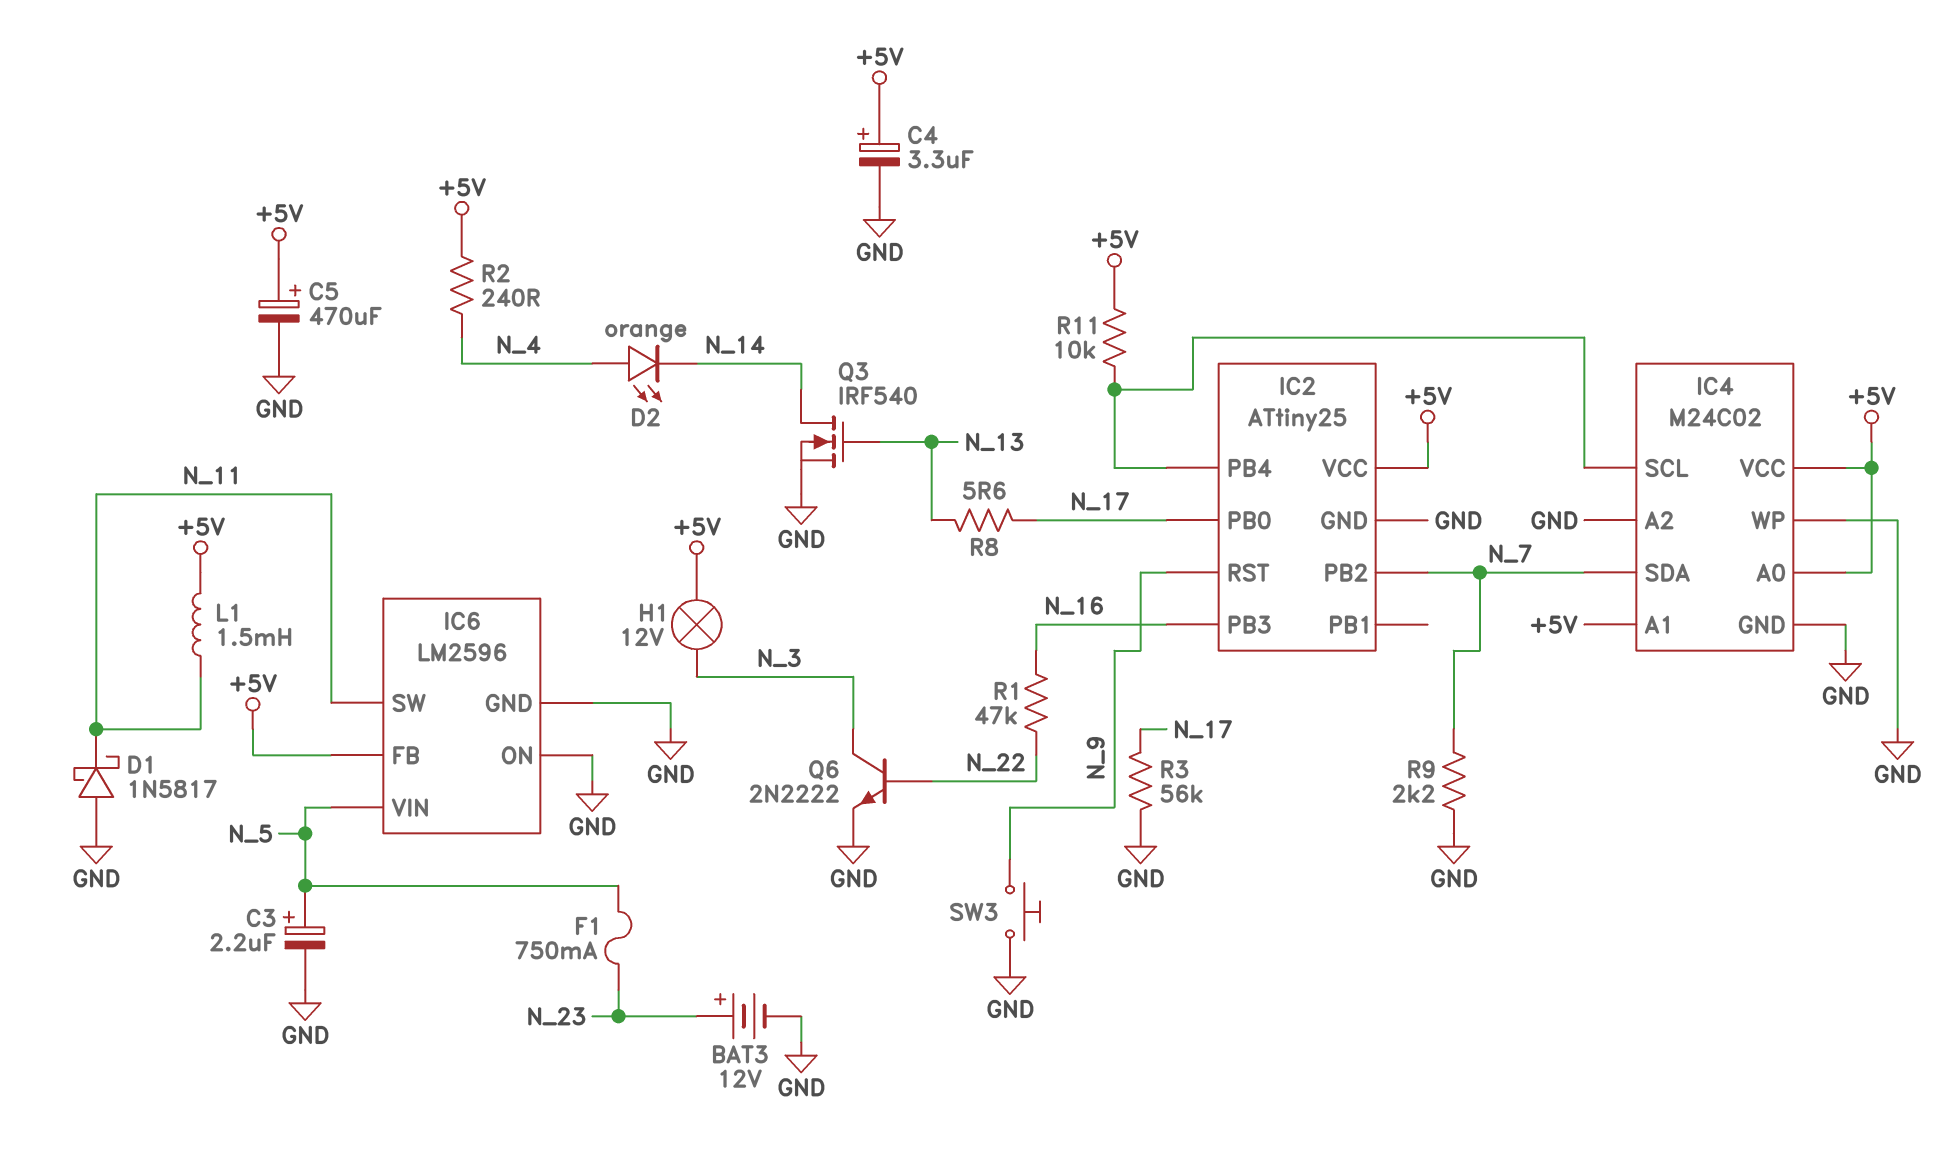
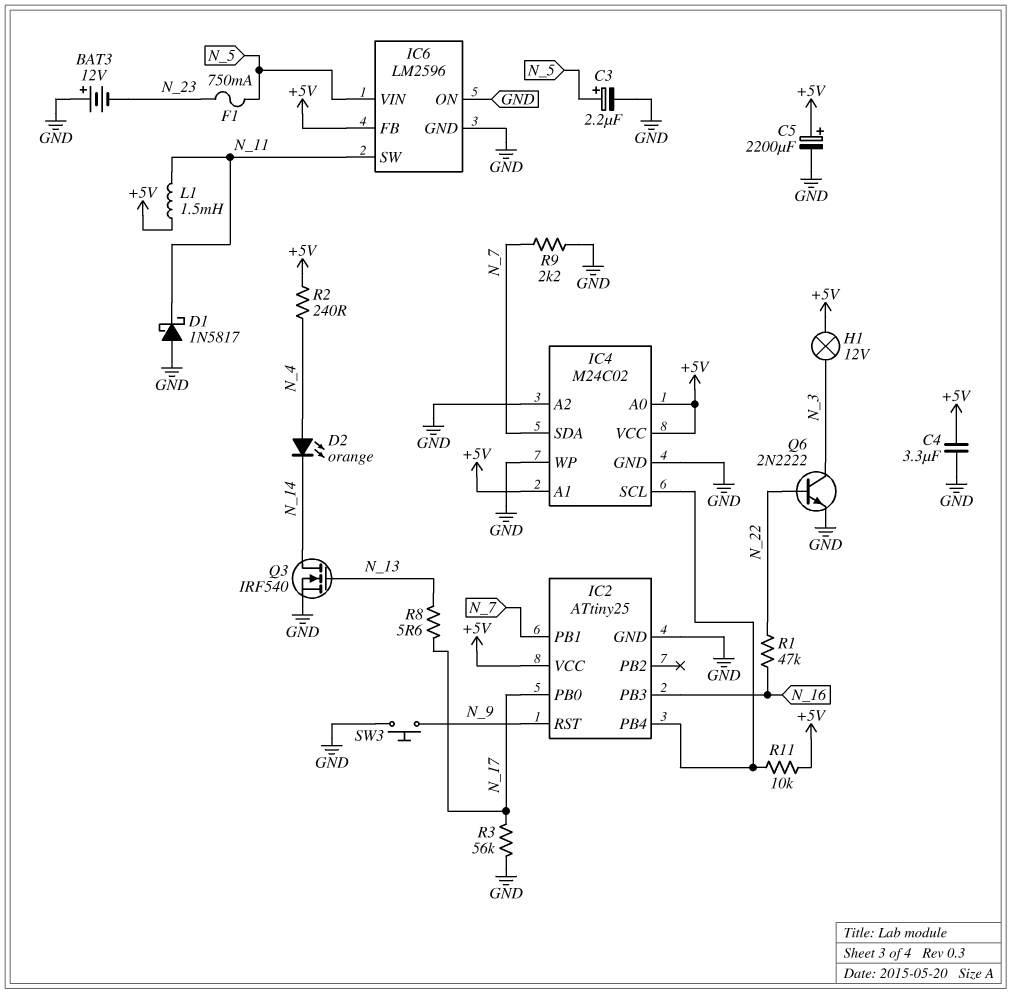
BAT3: 12V (plus N_23, minus GND) -> 12V (plus GND, minus N_23)
C4: 3.3uF (plus +5V, minus GND) -> 3.3uF (+5V, GND)
C5: 470uF (plus +5V, minus GND) -> 2200uF (plus +5V, minus GND)
IC2 pin PB1: none -> N_7
IC2 pin PB2: N_7 -> none

